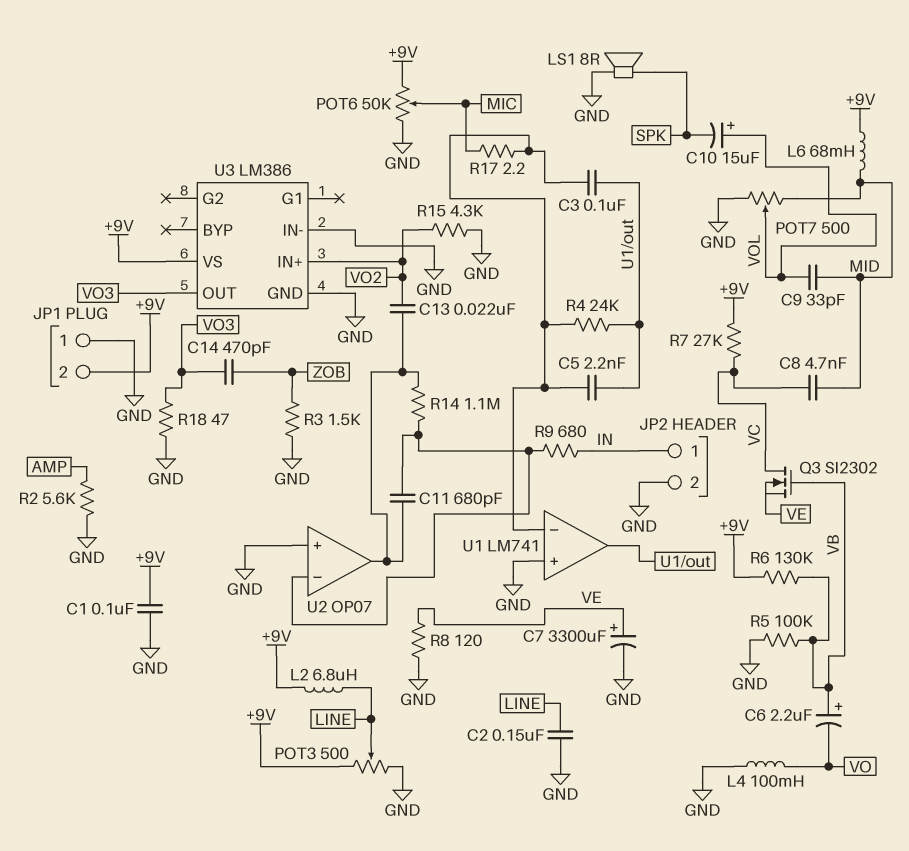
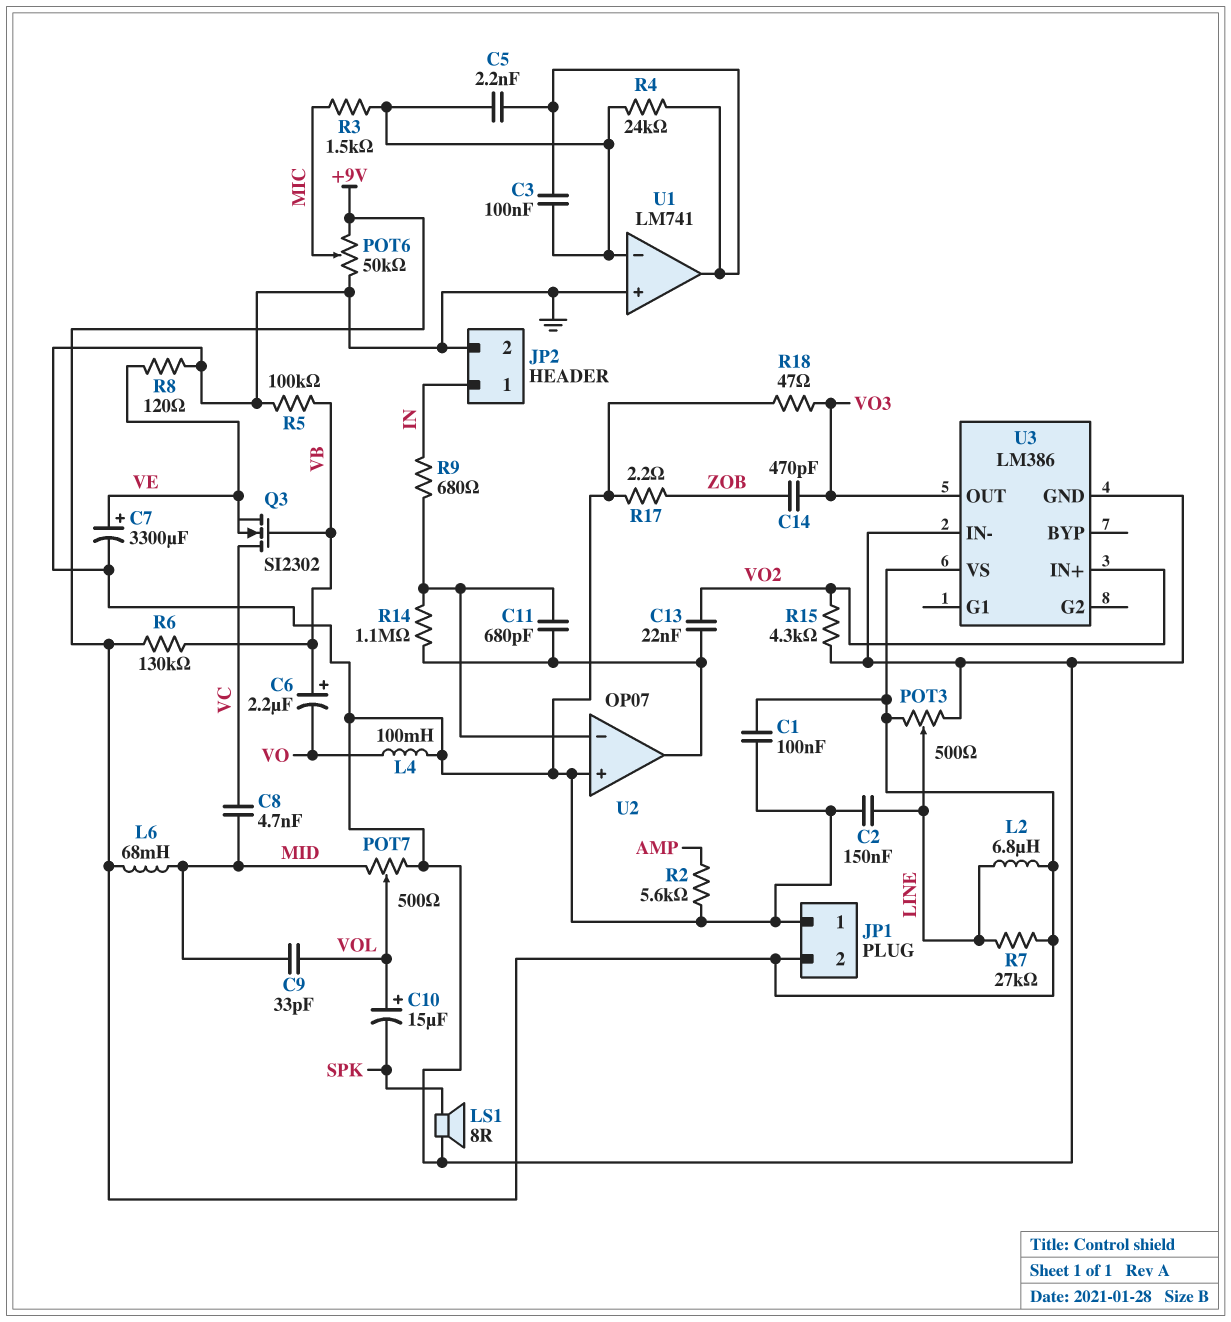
R3: 1.5k (GND, ZOB) -> 1.5k (MIC, U1/in-)
R7: 27k (+9V, VC) -> 27k (+9V, LINE)
R17: 2.2 (MIC, U1/in-) -> 2.2 (GND, ZOB)

